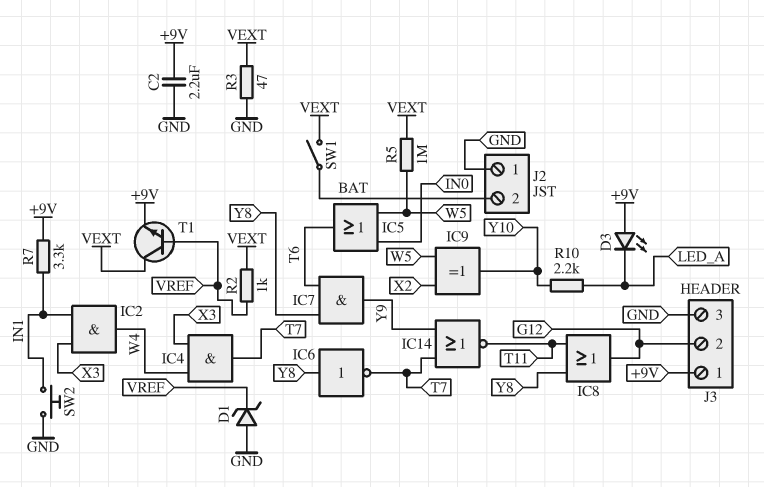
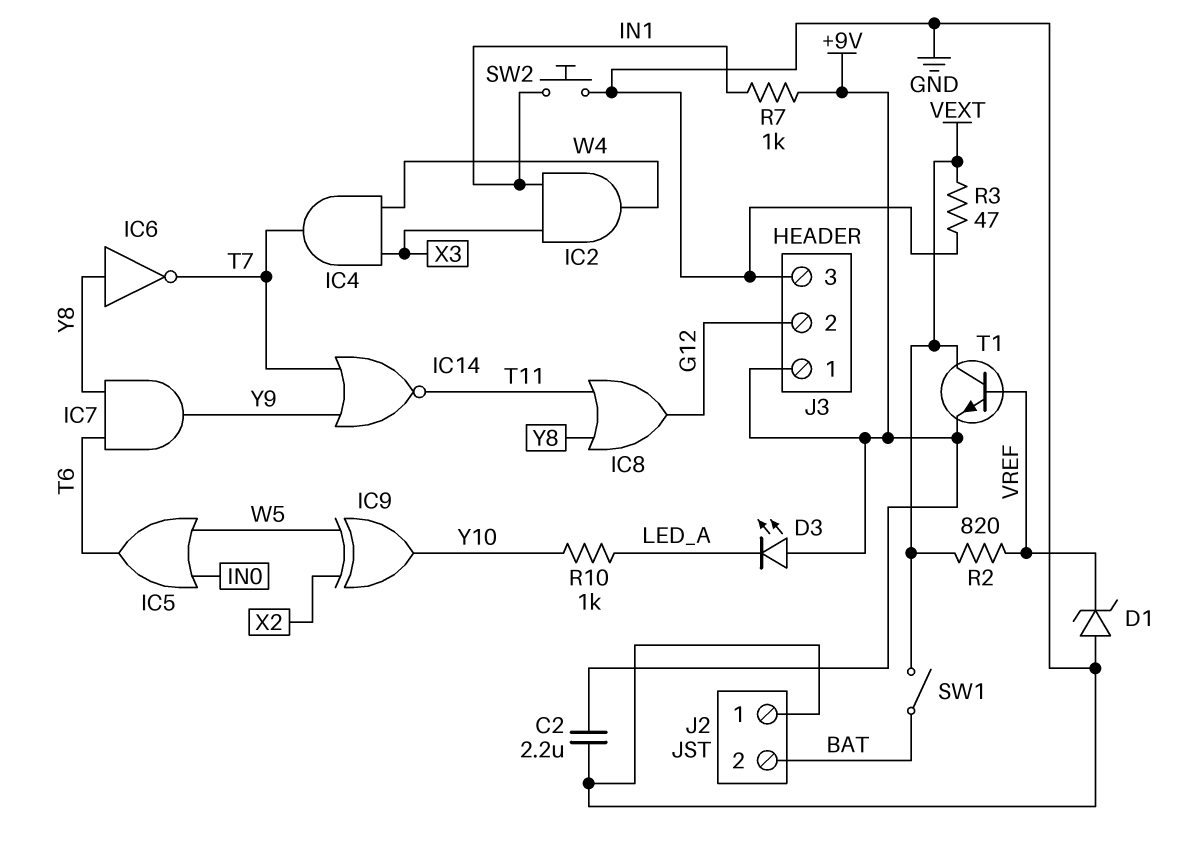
R2: 1k (VEXT, VREF) -> 820 (VEXT, VREF)
R5: 1M (VEXT, W5) -> none
R7: 3.3k (+9V, IN1) -> 1k (+9V, IN1)
R10: 2.2k (LED_A, Y10) -> 1k (LED_A, Y10)

